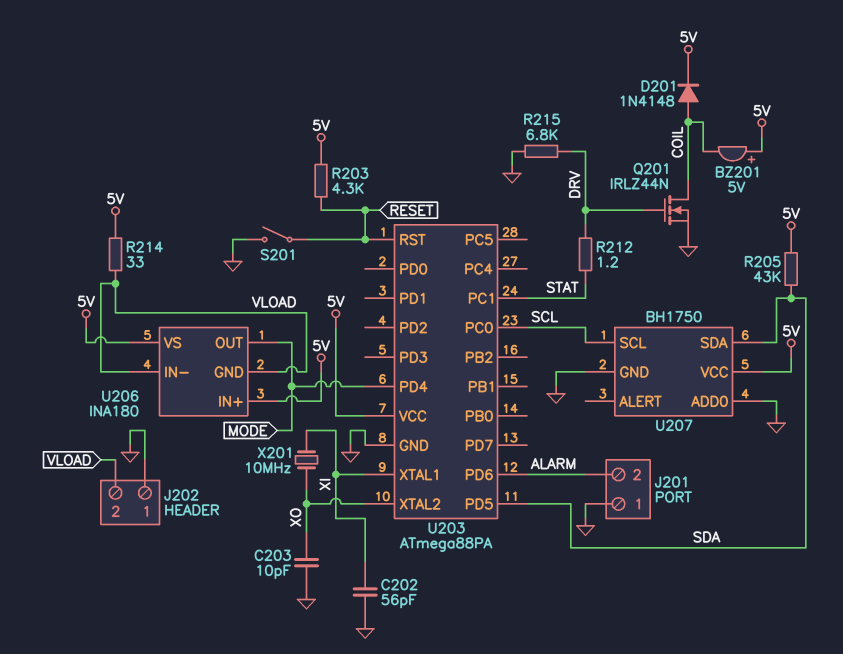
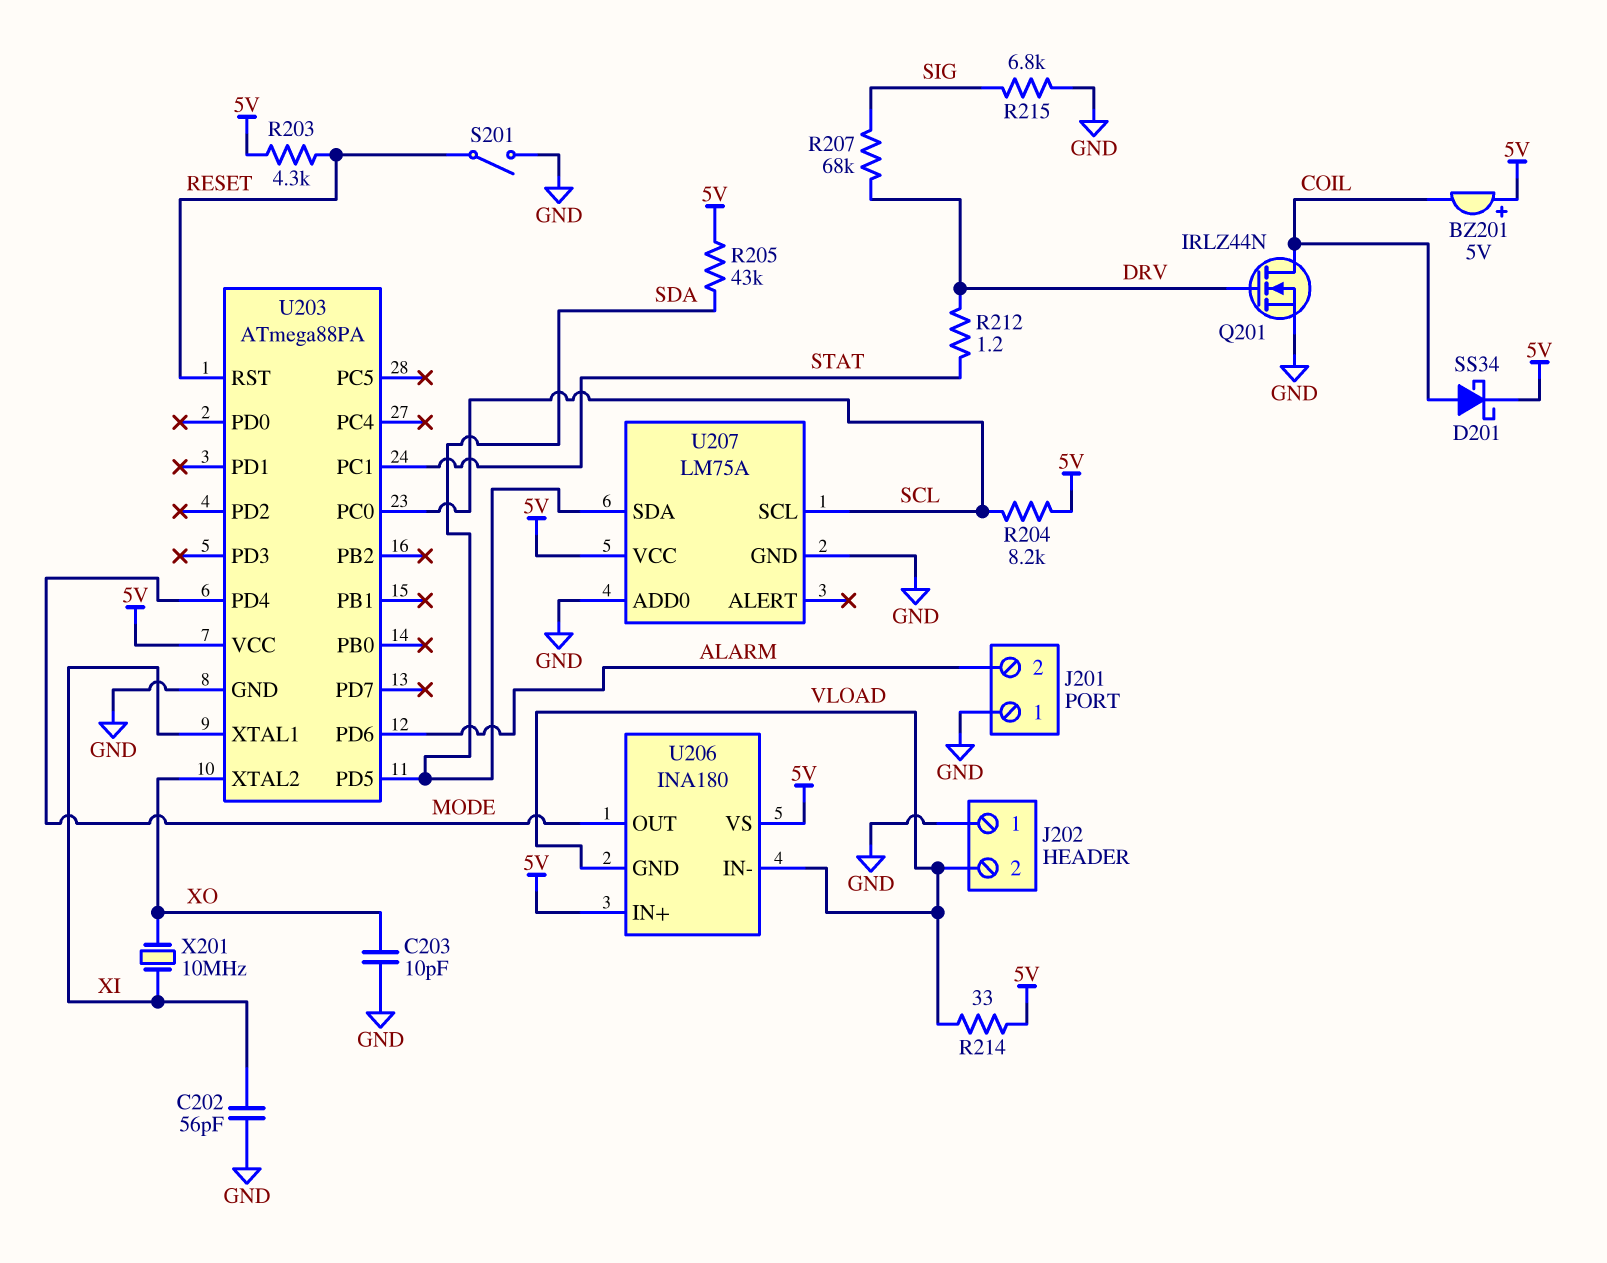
D201: diode 1N4148 (A COIL, K 5V) -> schottky SS34 (A COIL, K 5V)
R204: none -> 8.2k (5V, SCL)
R207: none -> 68k (DRV, SIG)
R215: 6.8k (DRV, GND) -> 6.8k (GND, SIG)
U207: BH1750 -> LM75A

